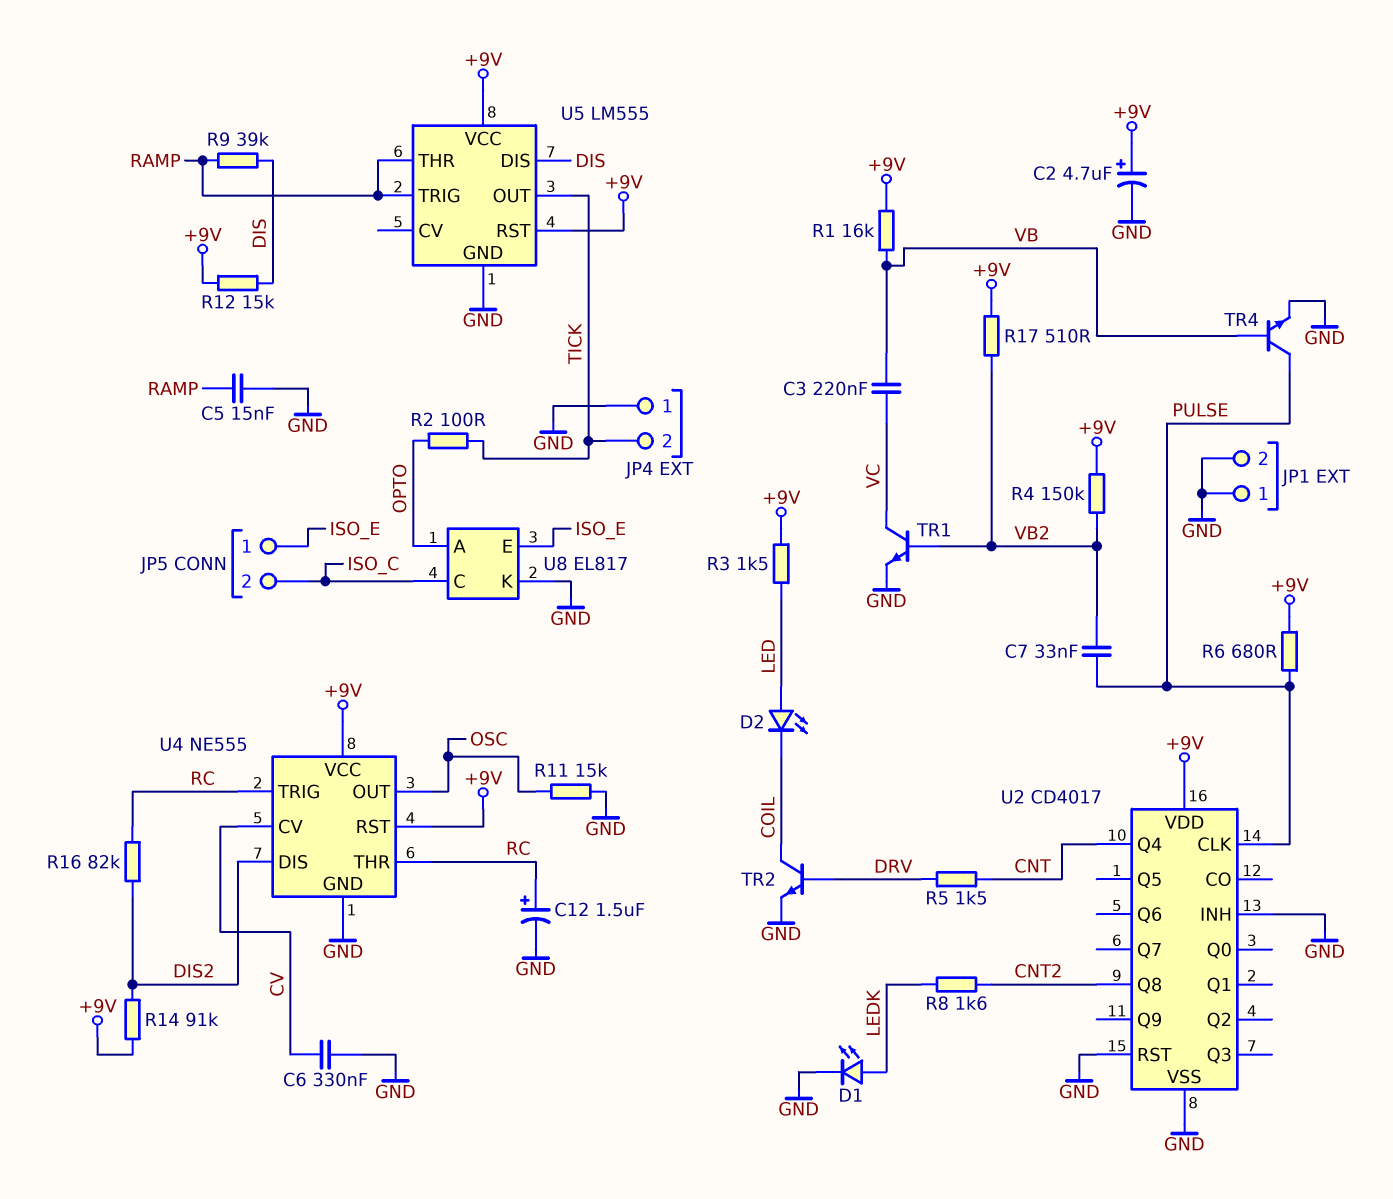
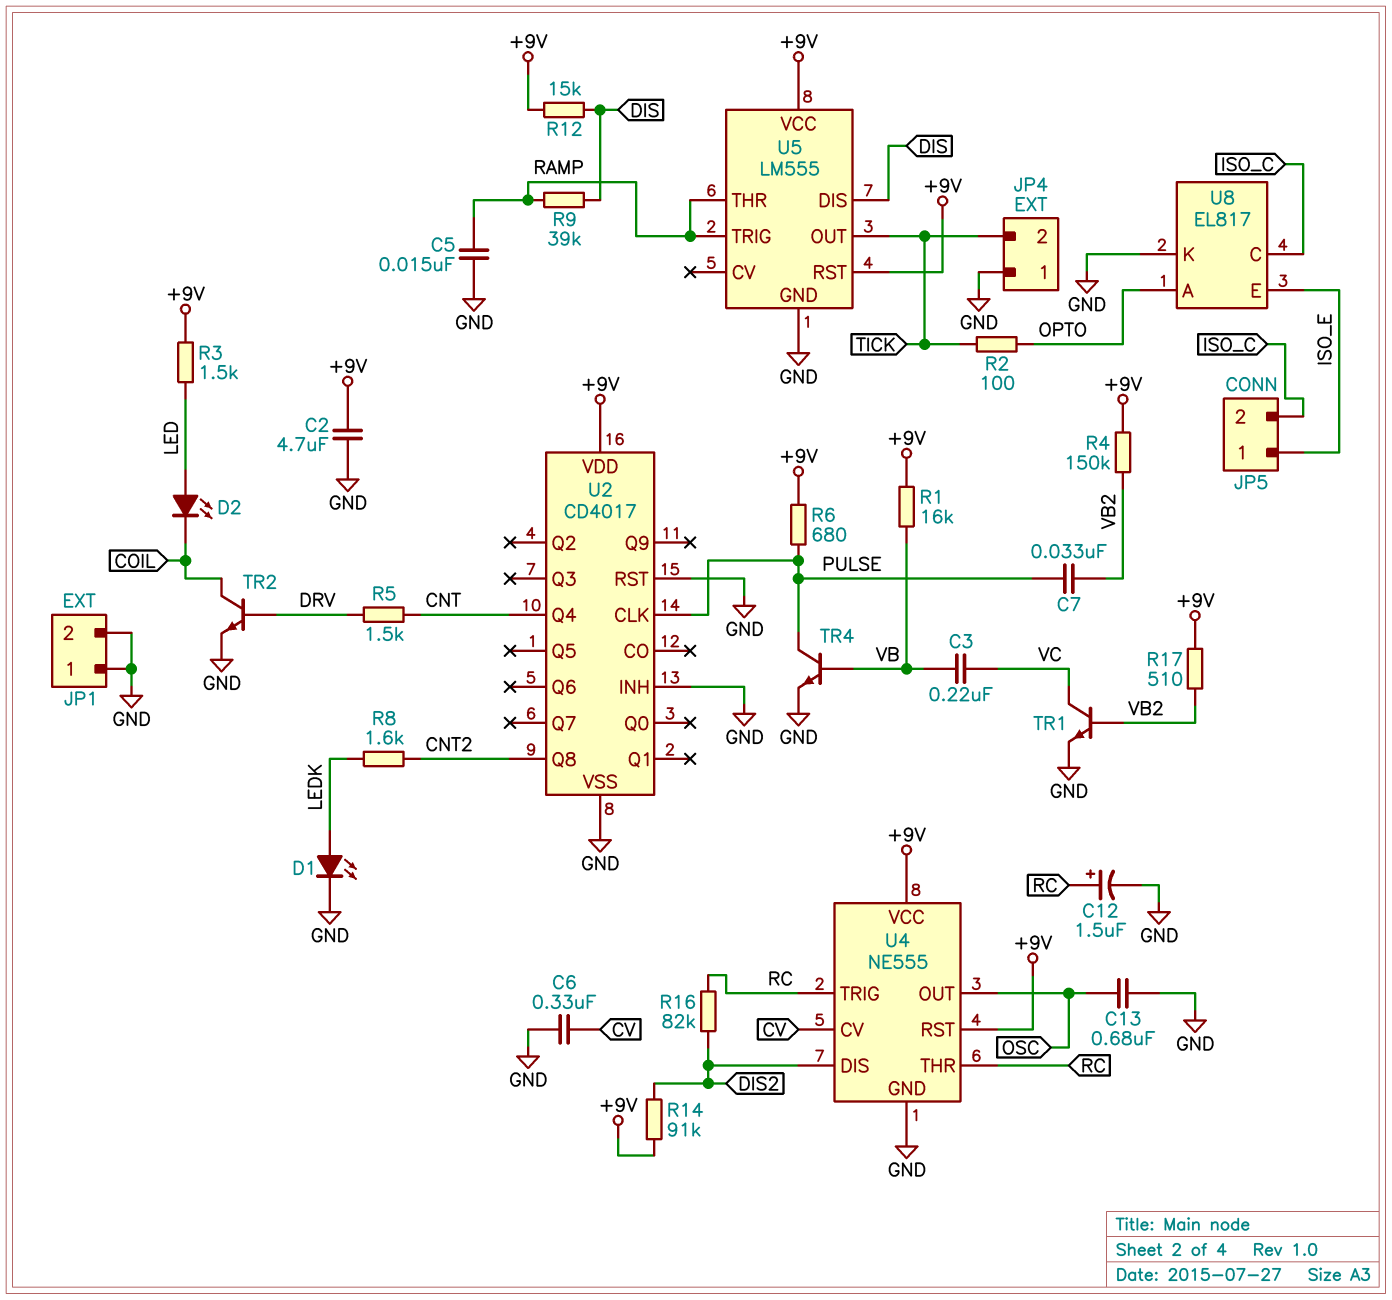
C2: 4.7uF (plus +9V, minus GND) -> 4.7uF (+9V, GND)
C13: none -> 680nF (GND, OSC)
R11: 15k (GND, OSC) -> none

